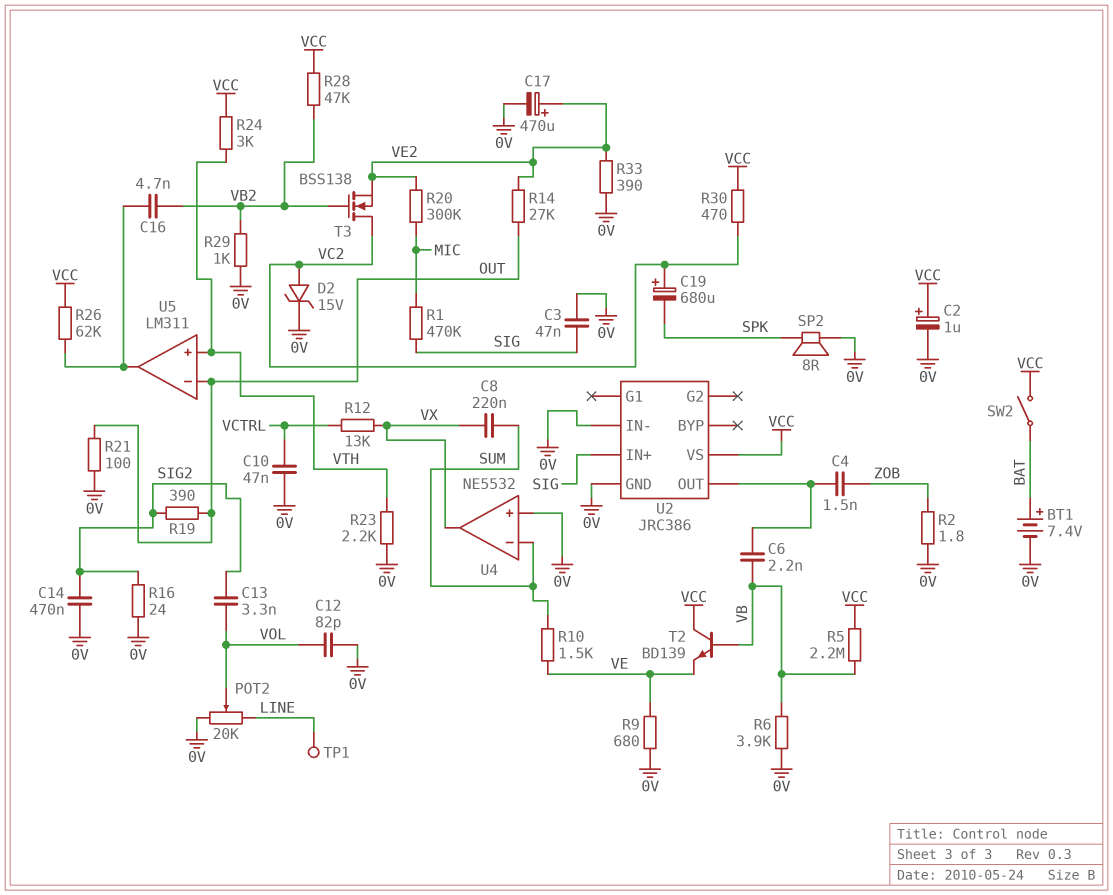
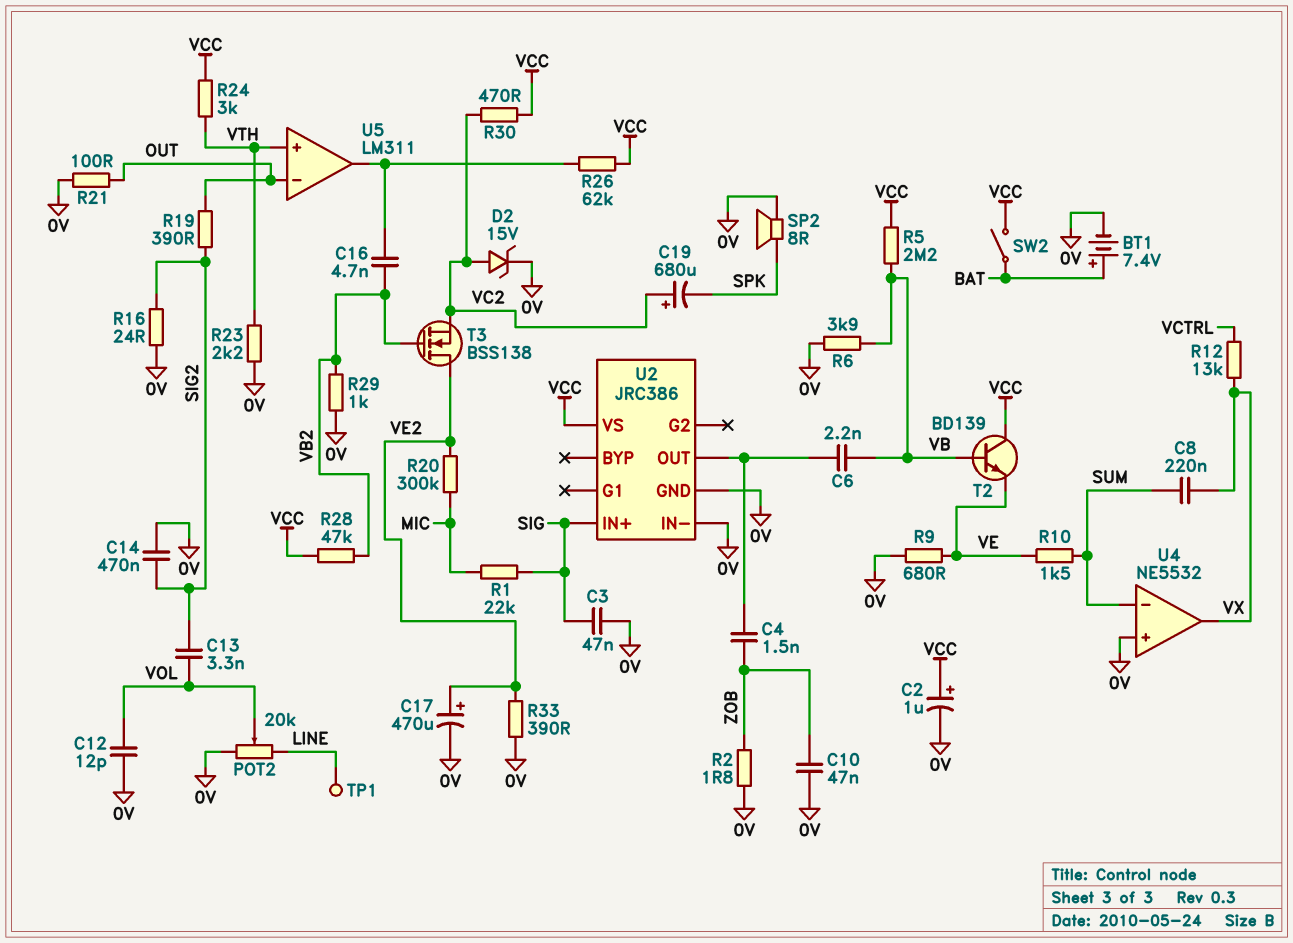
C10: 47nF (0V, VCTRL) -> 47nF (0V, ZOB)
C12: 82pF (0V, VOL) -> 12pF (0V, VOL)
R1: 470k (MIC, SIG) -> 22k (MIC, SIG)
R14: 27k (OUT, VE2) -> none
T3: NMOS BSS138 (G VB2, D VC2, S VE2) -> NMOS BSS138 (G VB2, D VE2, S VC2)

